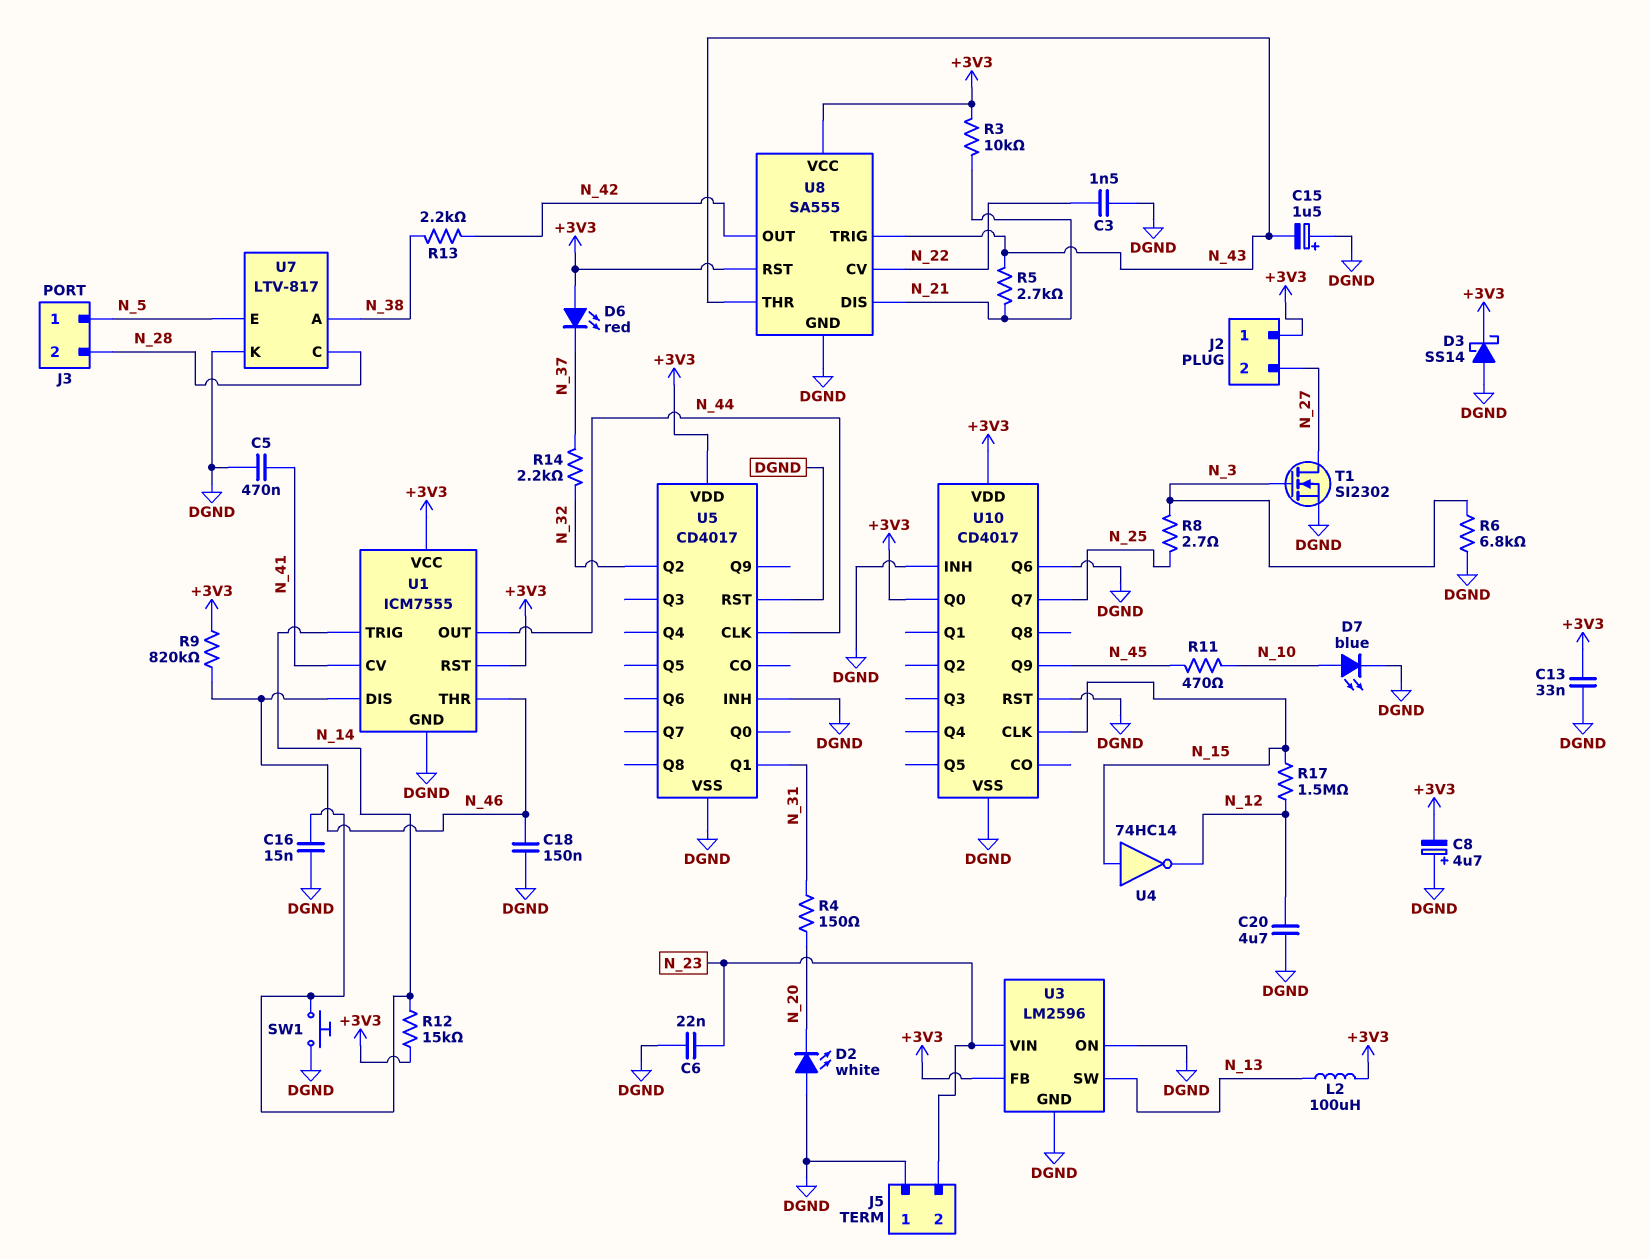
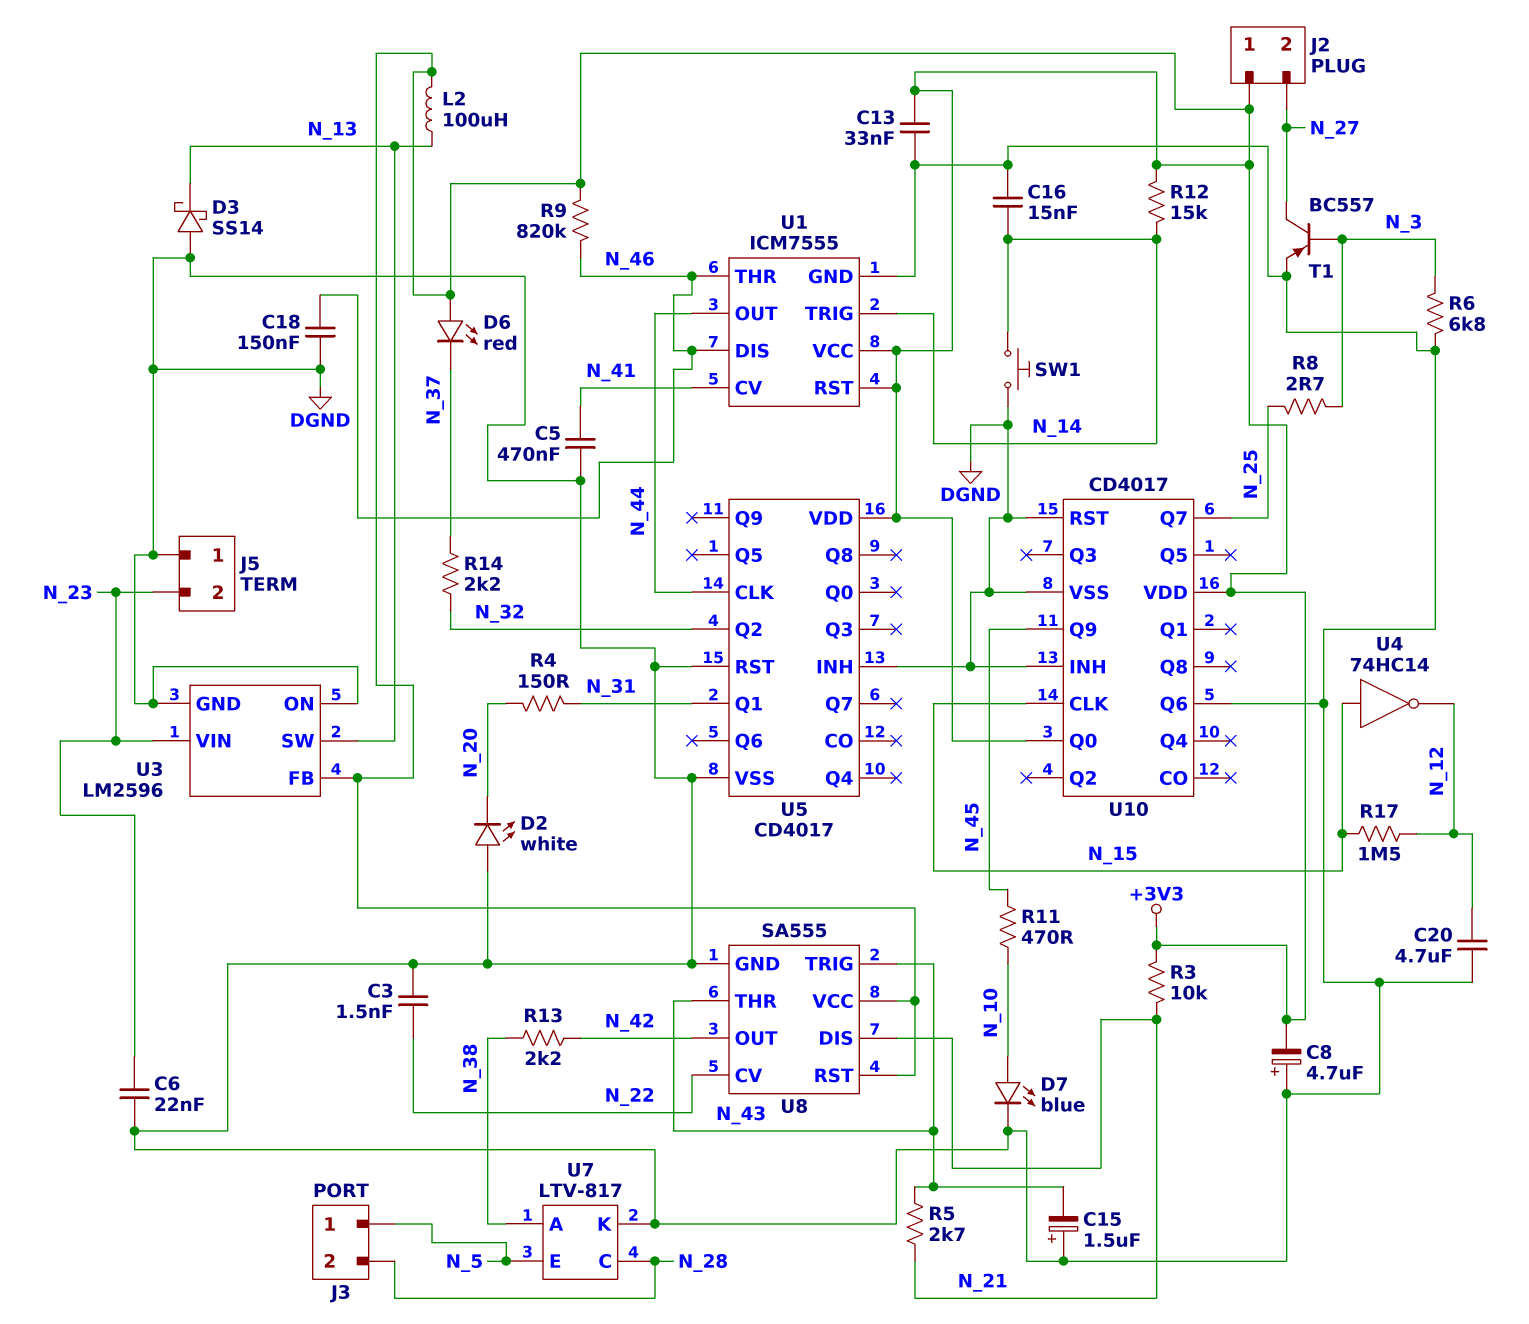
D3: schottky SS14 (A DGND, K +3V3) -> schottky SS14 (A DGND, K N_13)
T1: NMOS SI2302 (G N_3, D N_27, S DGND) -> PNP BC557 (B N_3, C N_27, E DGND)

